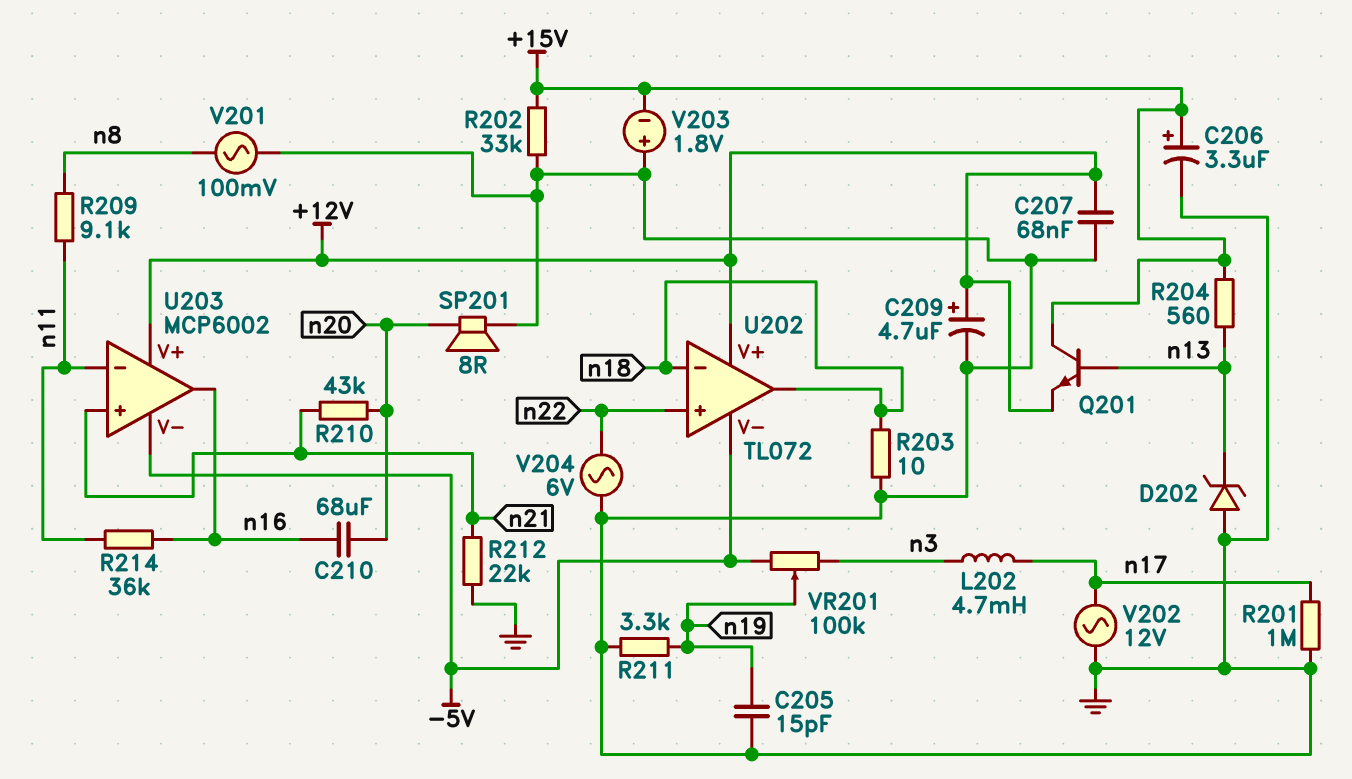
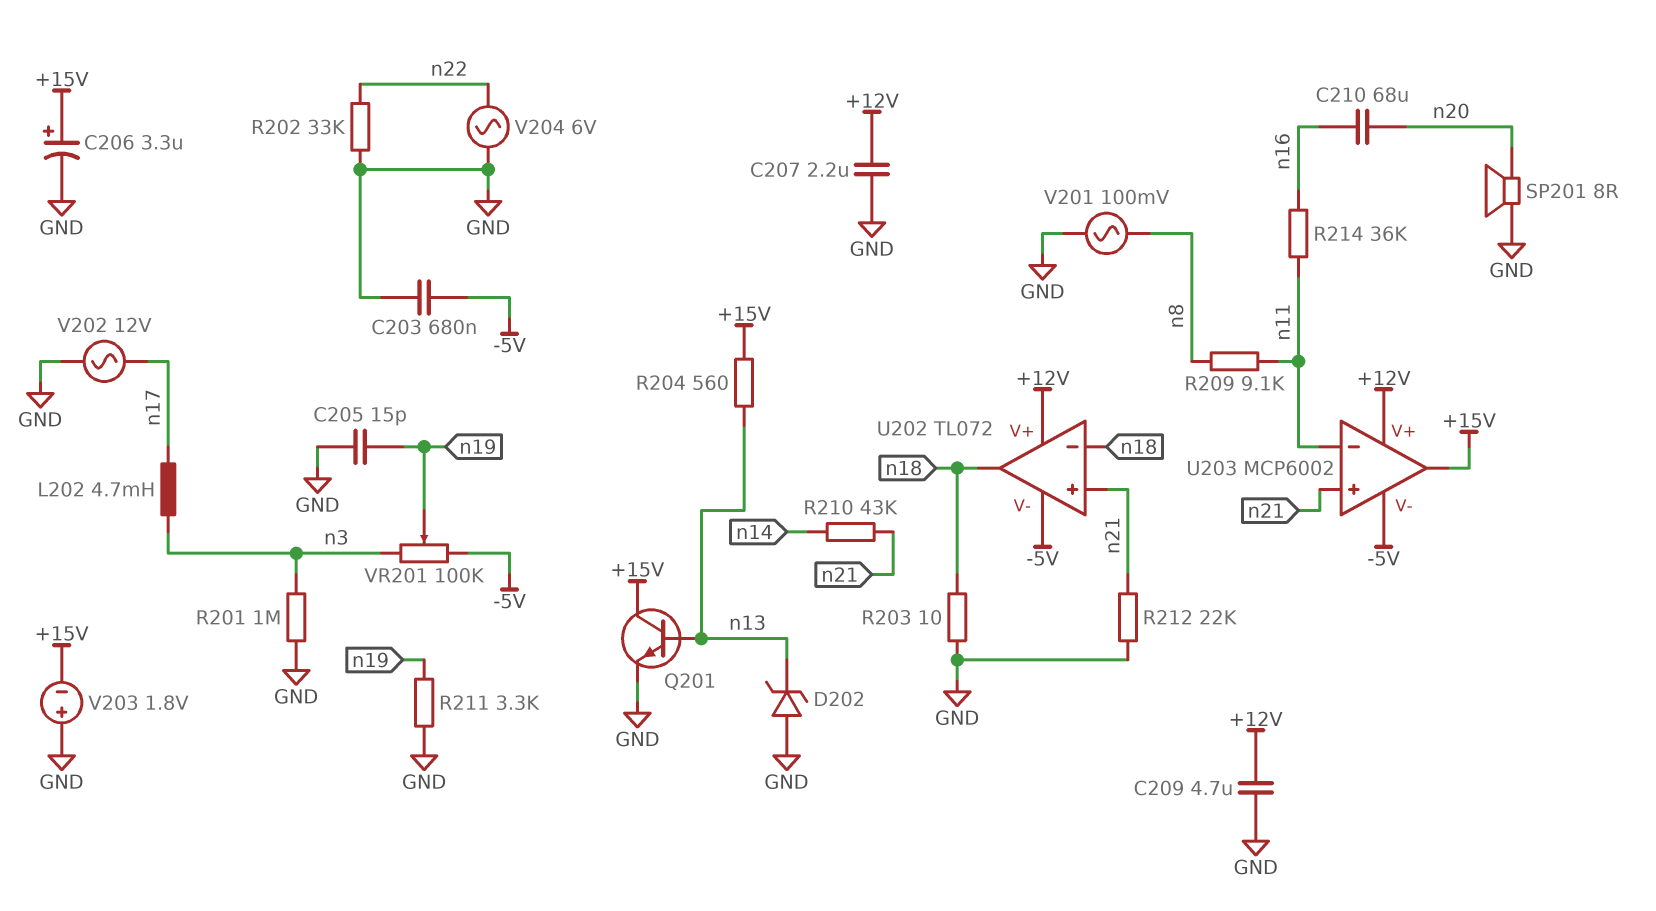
C203: none -> 680nF (-5V, GND)
C207: 68nF (+12V, GND) -> 2.2uF (+12V, GND)
C209: 4.7uF (plus +12V, minus GND) -> 4.7uF (+12V, GND)
Q201: NPN (B n13, C +15V, E +12V) -> NPN (B n13, C +15V, E GND)
R201: 1M (GND, n17) -> 1M (GND, n3)
R202: 33k (+15V, GND) -> 33k (GND, n22)
R210: 43k (n20, n21) -> 43k (n14, n21)
U202 pin in+: n22 -> n21
U203 pin out: n16 -> +15V

